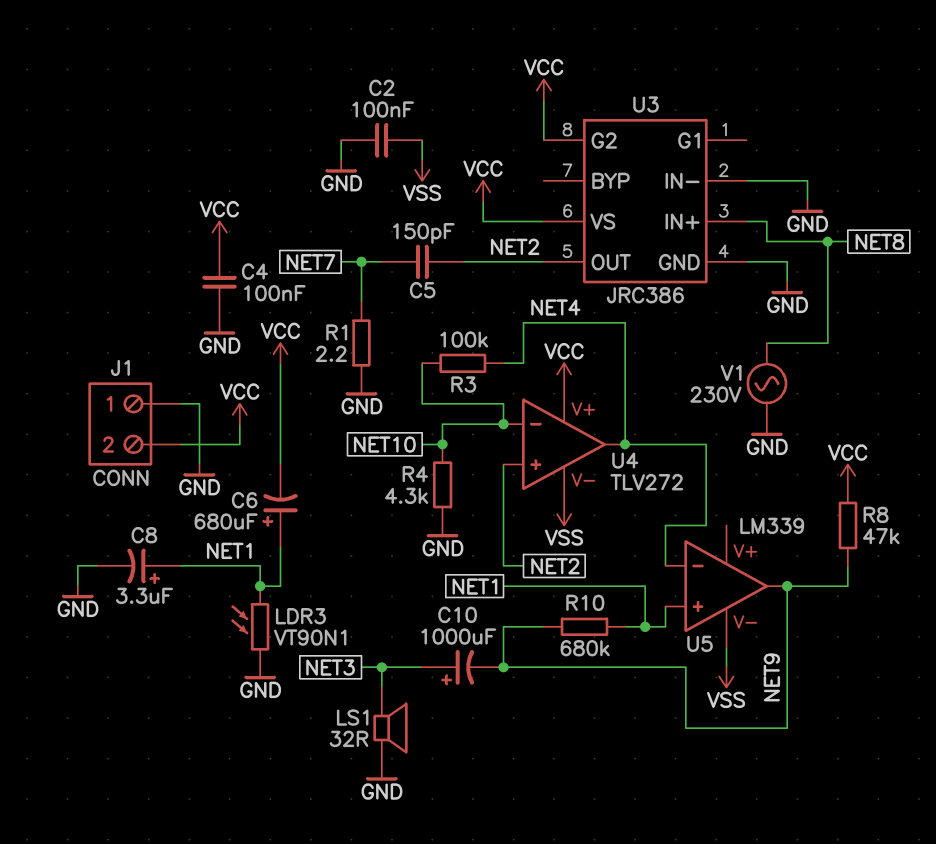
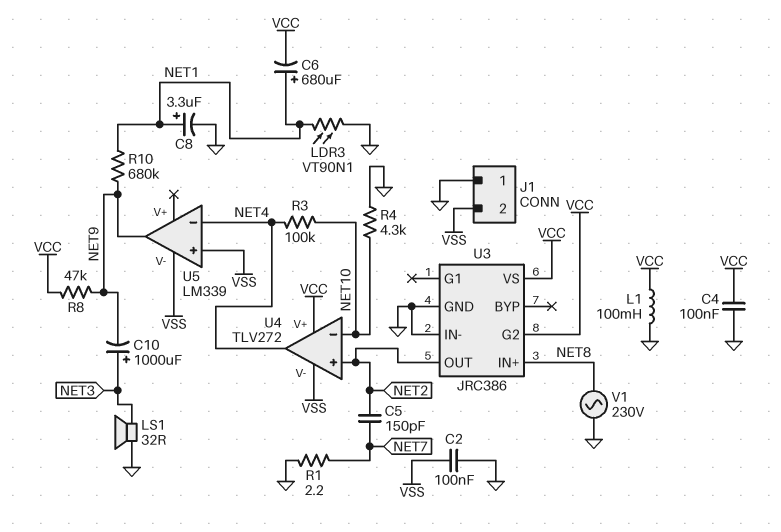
J1 pin 2: VCC -> VSS
L1: none -> 100mH (GND, VCC)
U5 pin in+: NET1 -> VSS

